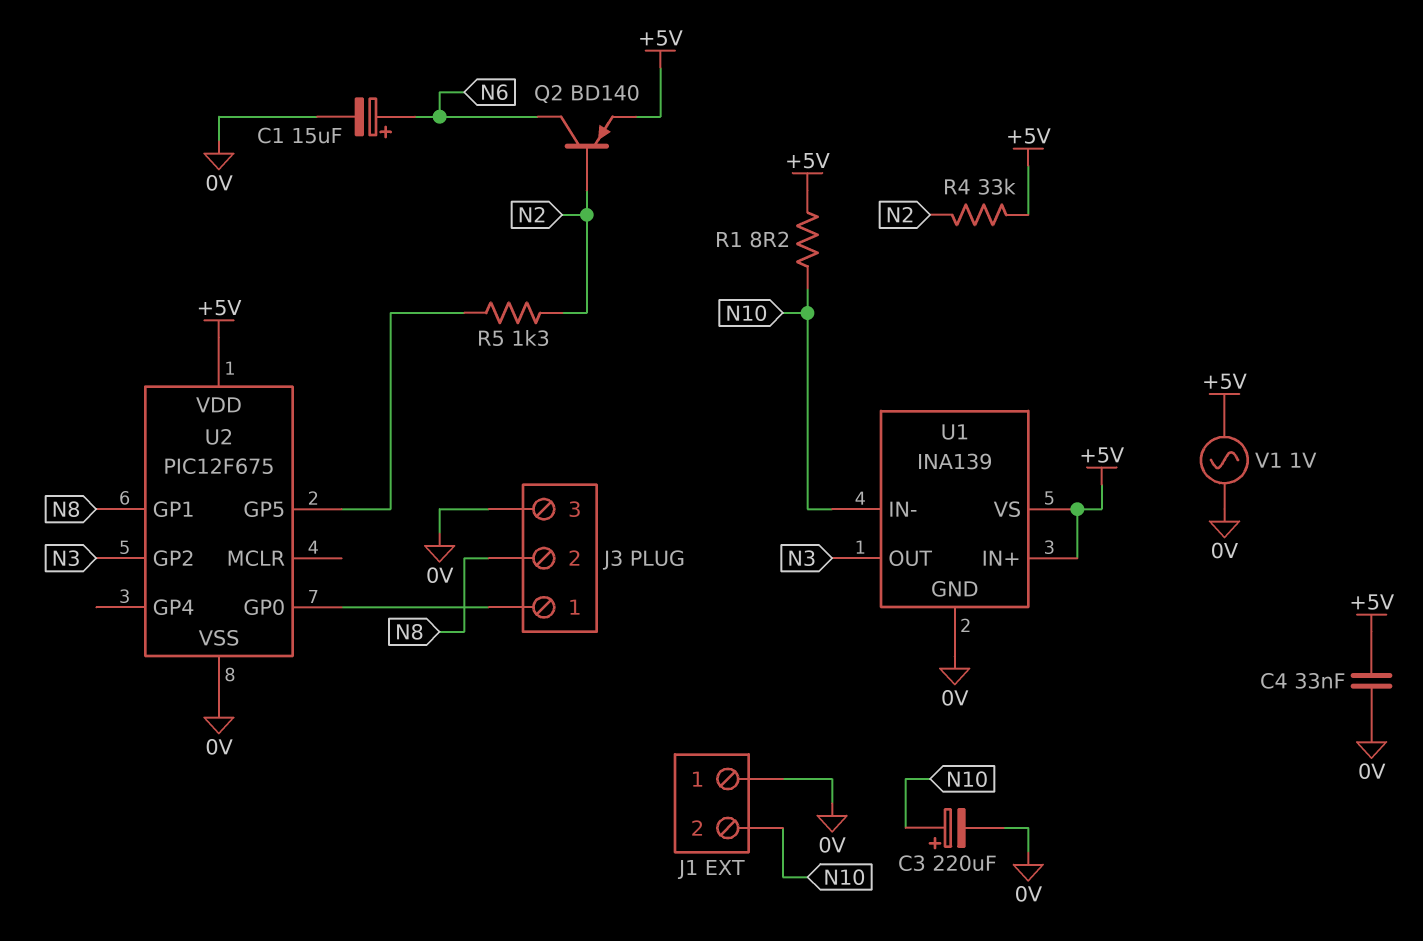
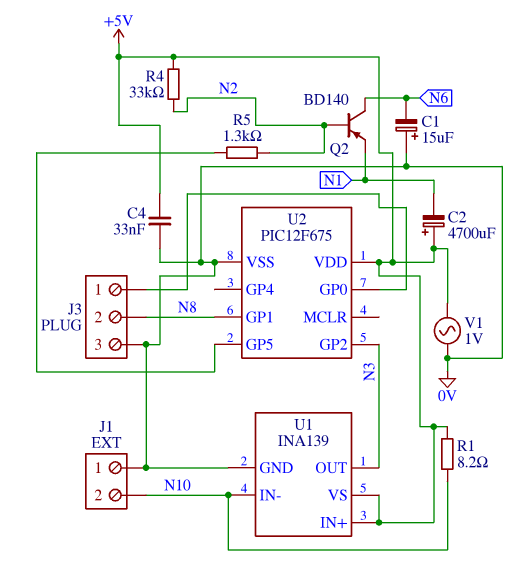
C1: 15uF (plus N6, minus 0V) -> 15uF (plus 0V, minus N6)
C2: none -> 4700uF (plus +5V, minus N1)
C3: 220uF (plus N10, minus 0V) -> none
Q2: PNP BD140 (B N2, C N6, E +5V) -> PNP BD140 (B N2, C N6, E N1)

